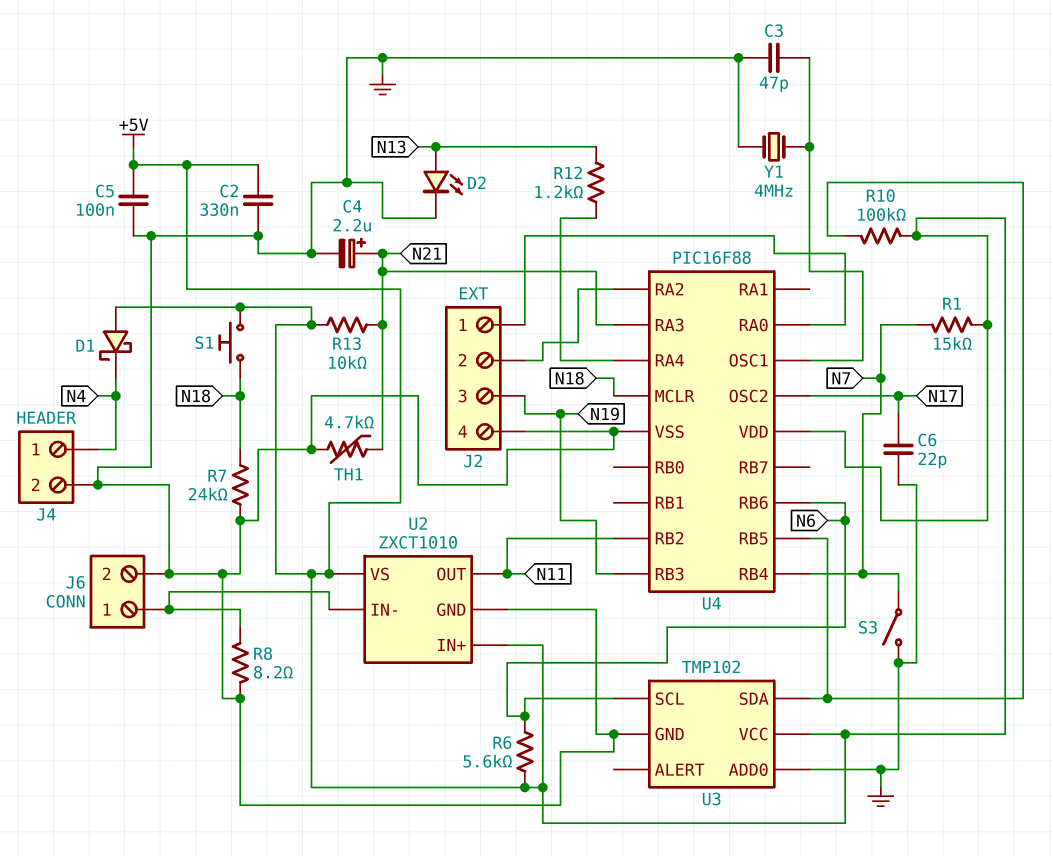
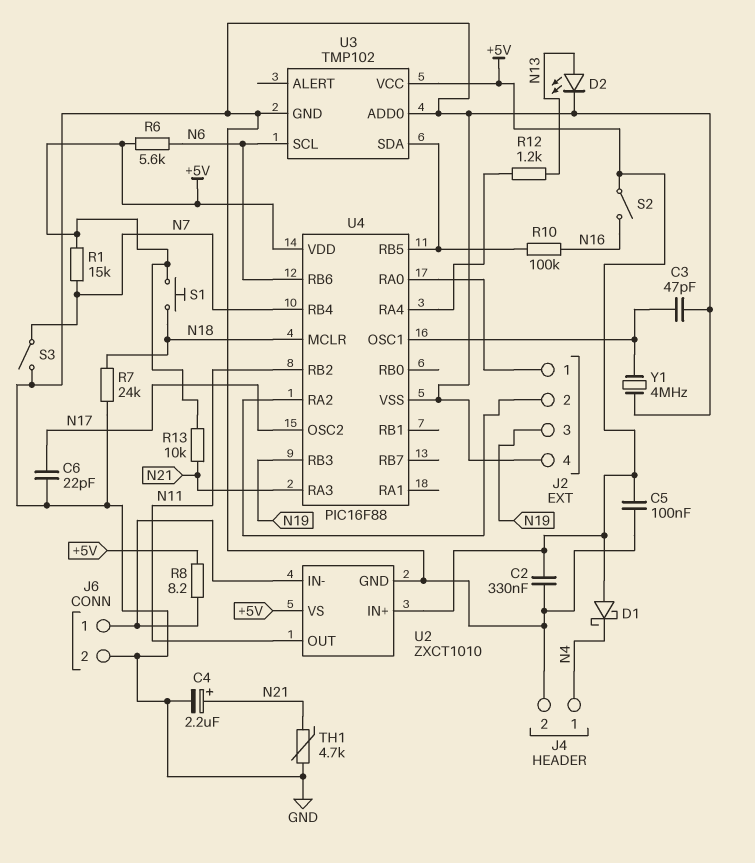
R8: 8.2 (GND, J6/1) -> 8.2 (+5V, J6/1)
R10: 100k (+5V, U3/SDA) -> 100k (N16, U3/SDA)
S2: none -> switch (+5V, N16)

